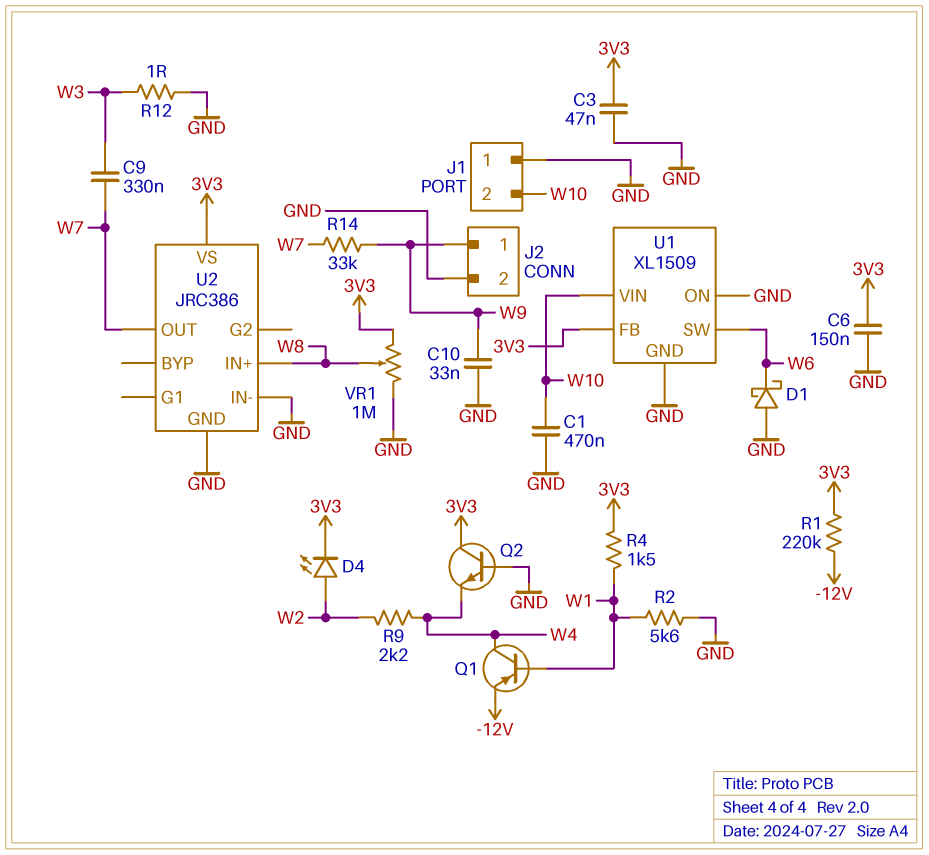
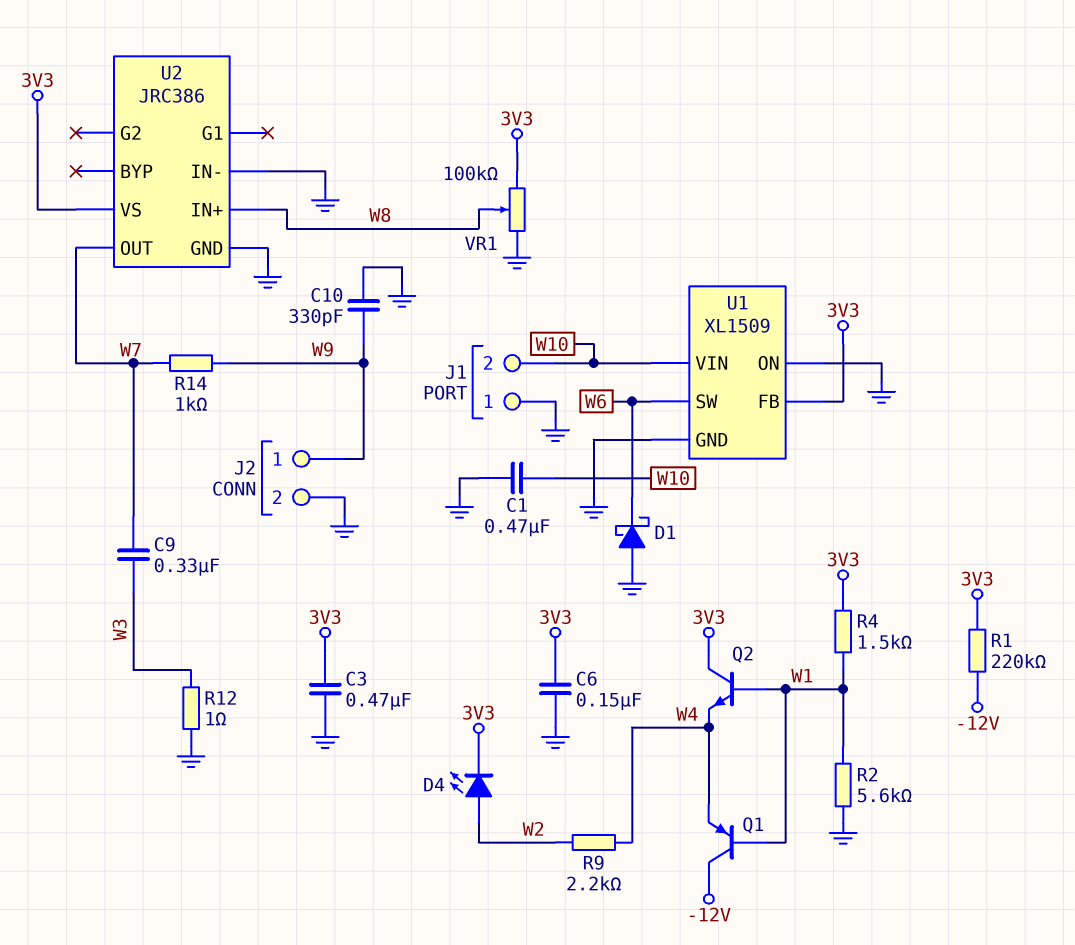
C3: 47nF (3V3, GND) -> 470nF (3V3, GND)
C10: 33nF (GND, W9) -> 330pF (GND, W9)
Q1: PNP (B W1, C W4, E -12V) -> PNP (B W1, C -12V, E W4)
Q2: NPN (B GND, C 3V3, E W4) -> NPN (B W1, C 3V3, E W4)
R14: 33k (W7, W9) -> 1k (W7, W9)
VR1: 1M (3V3, GND, wiper W8) -> 100k (3V3, GND, wiper W8)

